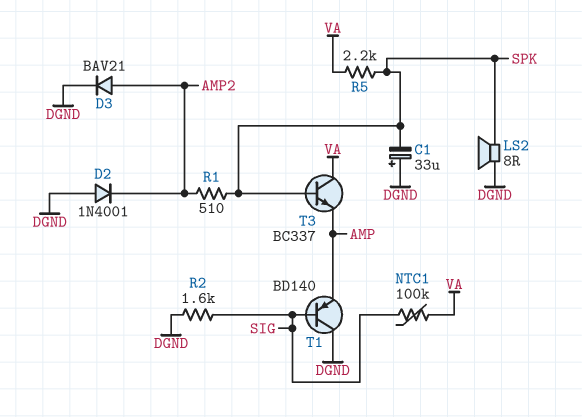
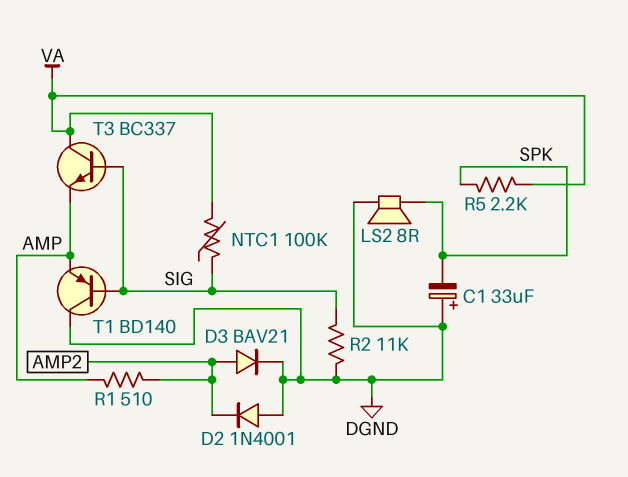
R1: 510 (AMP2, SPK) -> 510 (AMP, AMP2)
R2: 1.6k (DGND, SIG) -> 11k (DGND, SIG)
T3: NPN BC337 (B SPK, C VA, E AMP) -> NPN BC337 (B SIG, C VA, E AMP)

